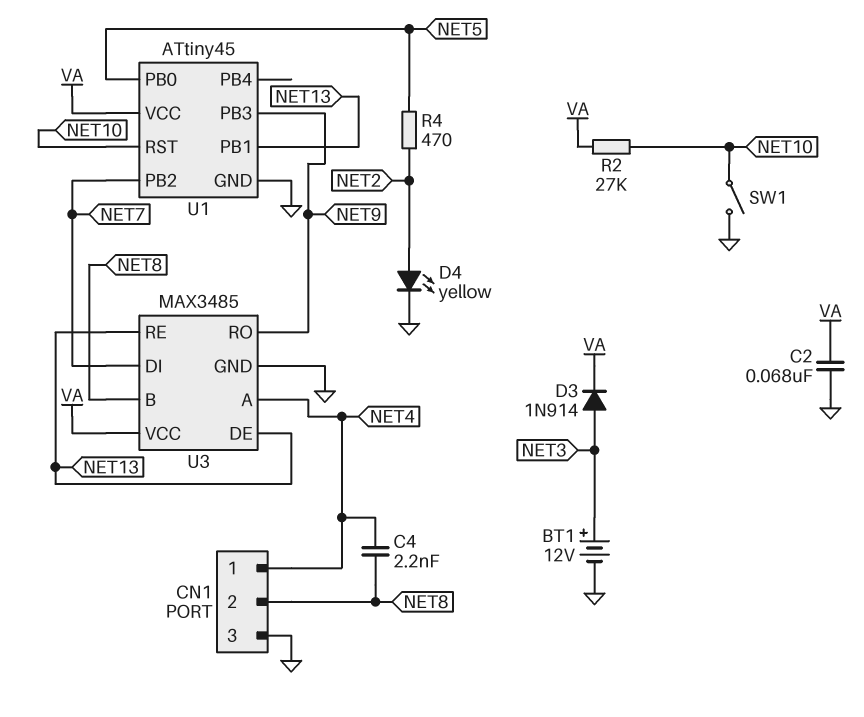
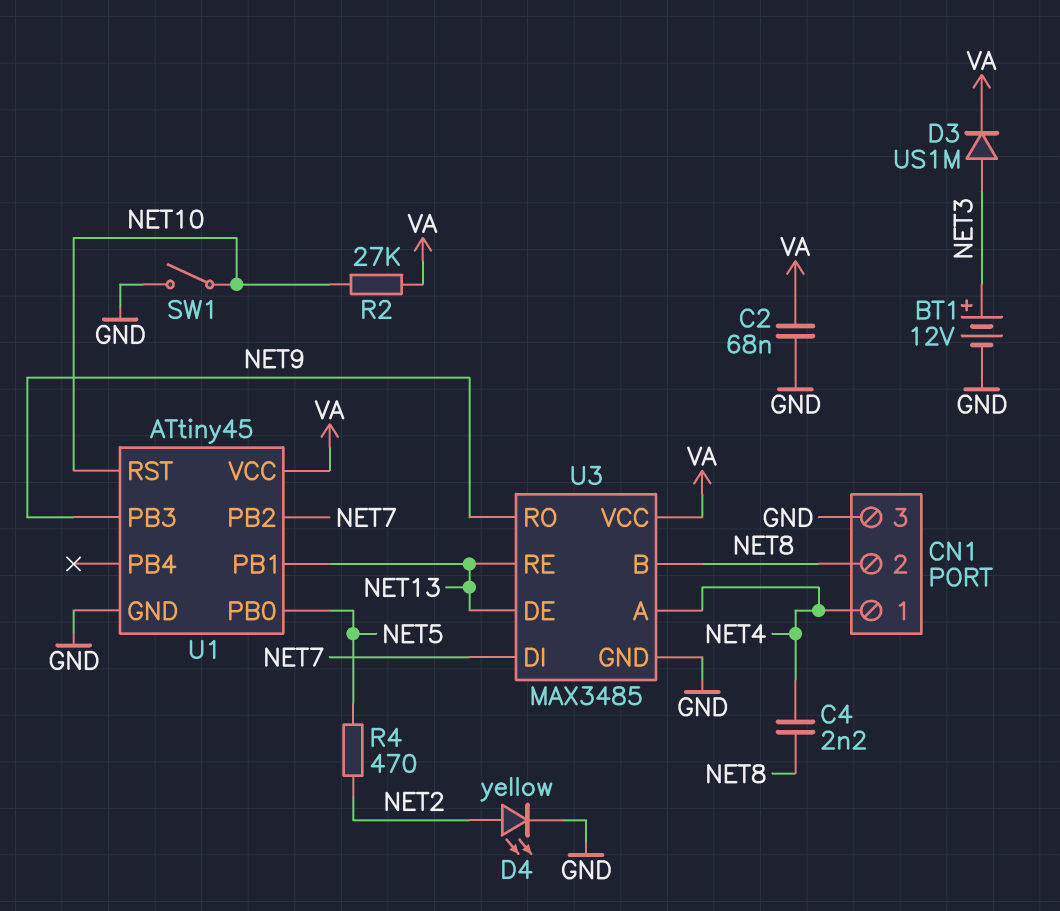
D3: diode 1N914 (A NET3, K VA) -> diode US1M (A NET3, K VA)

